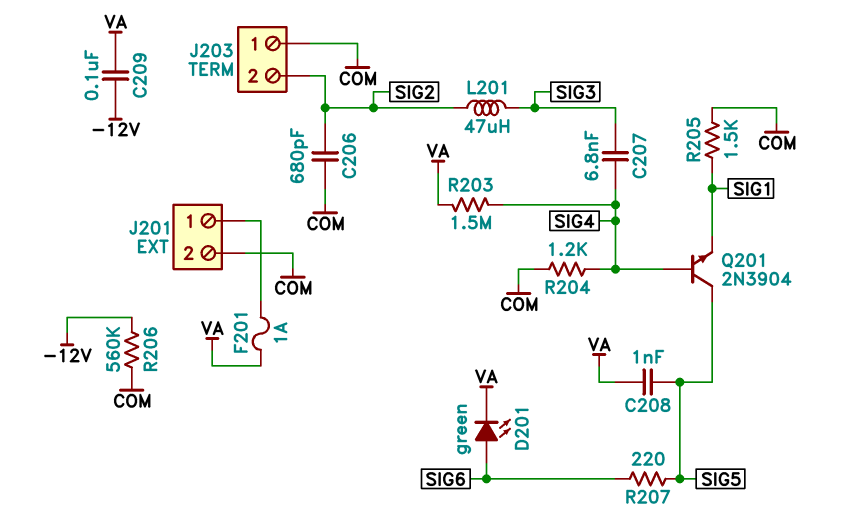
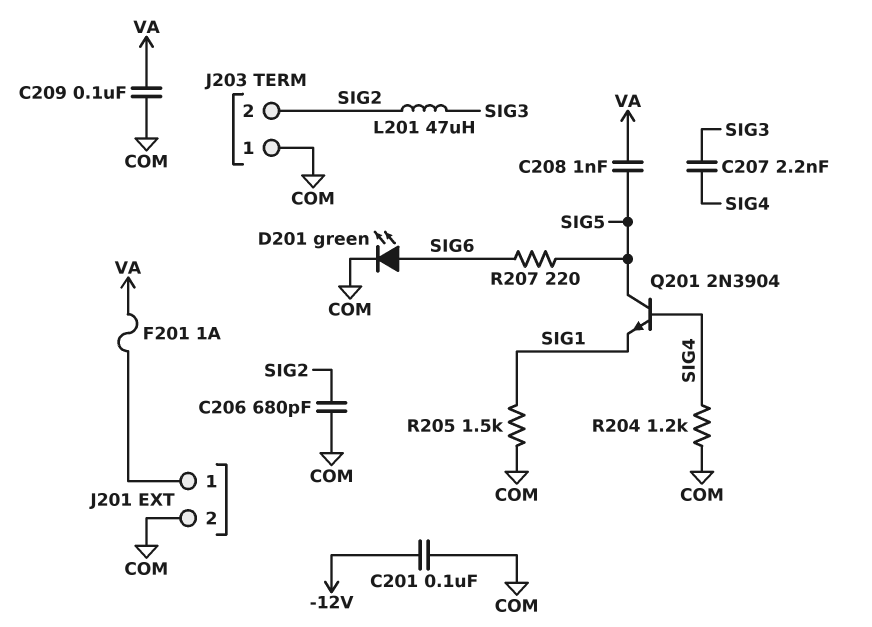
C201: none -> 100nF (-12V, COM)
C207: 6.8nF (SIG3, SIG4) -> 2.2nF (SIG3, SIG4)
C209: 100nF (-12V, VA) -> 100nF (COM, VA)
D201: LED green (A SIG6, K VA) -> LED green (A SIG6, K COM)
R203: 1.5M (SIG4, VA) -> none
R206: 560k (-12V, COM) -> none

